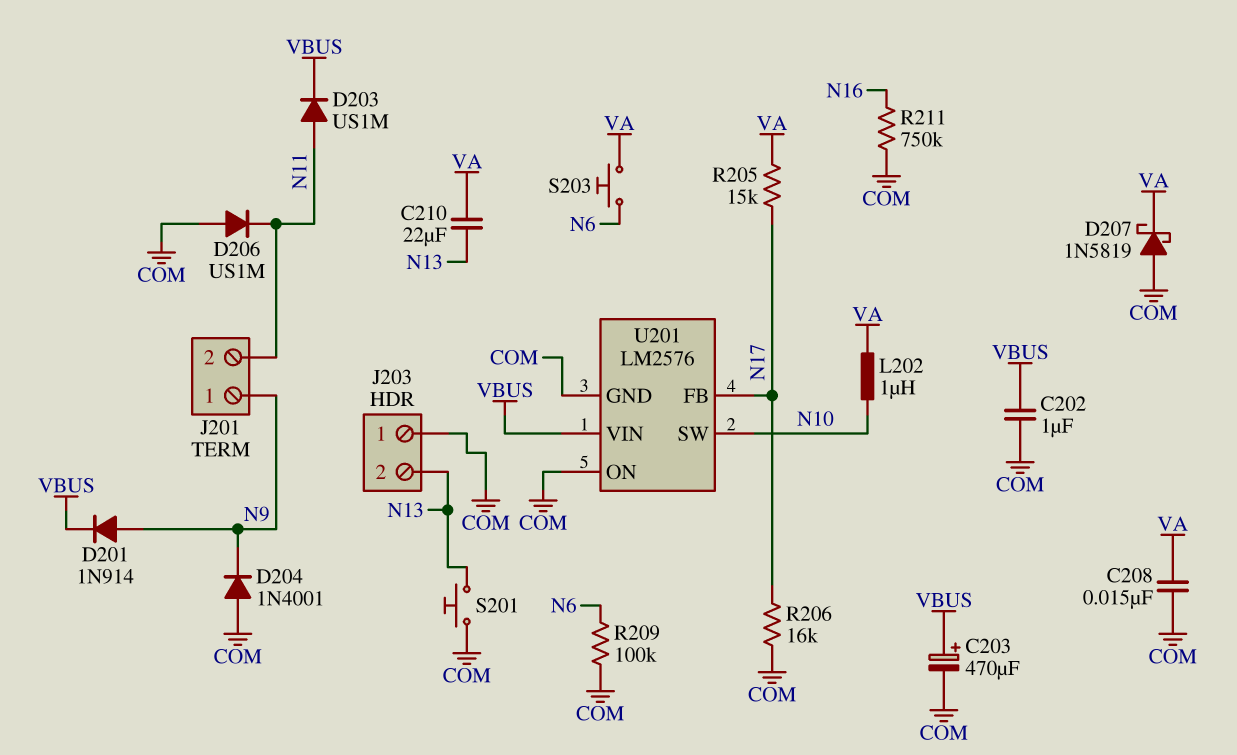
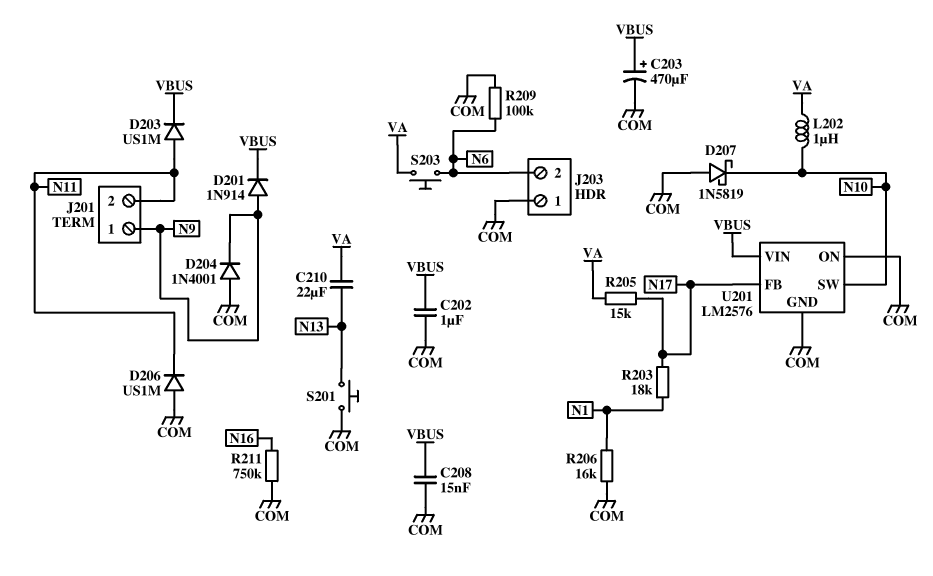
C208: 15nF (COM, VA) -> 15nF (COM, VBUS)
D207: schottky 1N5819 (A COM, K VA) -> schottky 1N5819 (A COM, K N10)
J203 pin 2: N13 -> N6
R203: none -> 18k (N1, N17)
R206: 16k (COM, N17) -> 16k (COM, N1)

